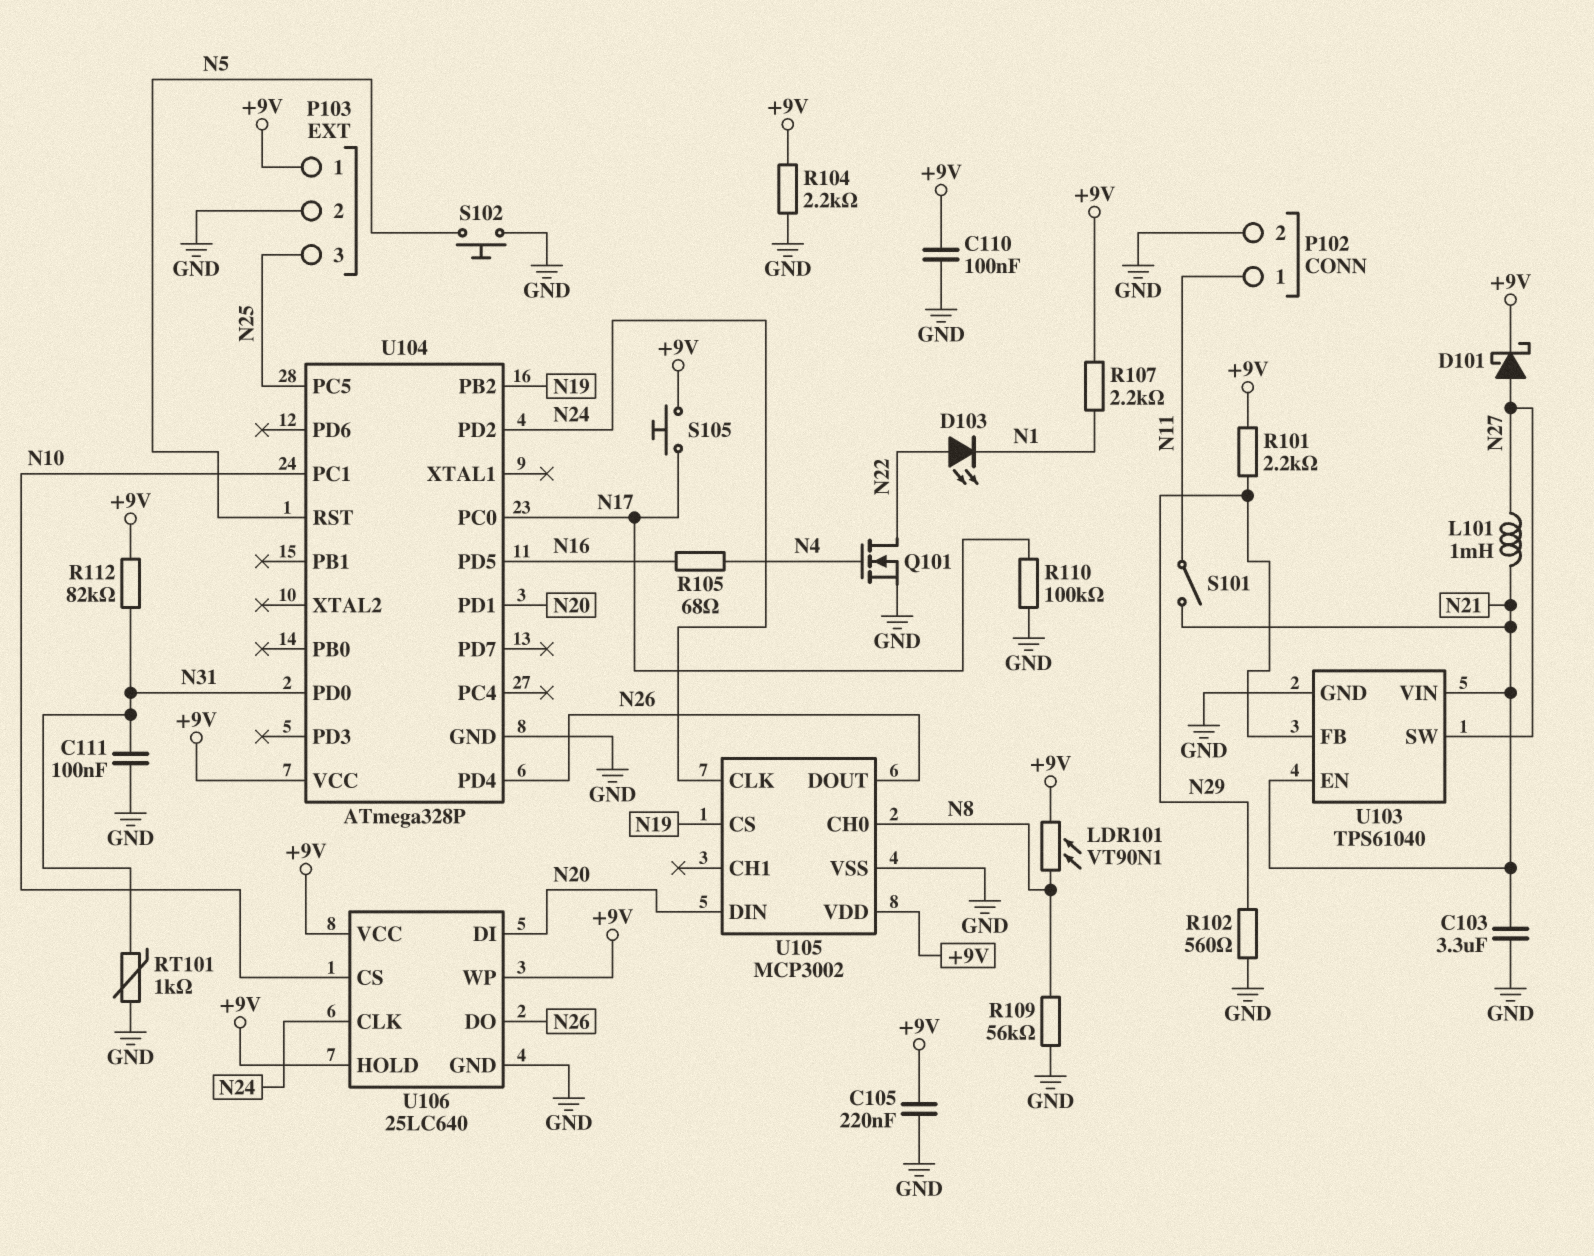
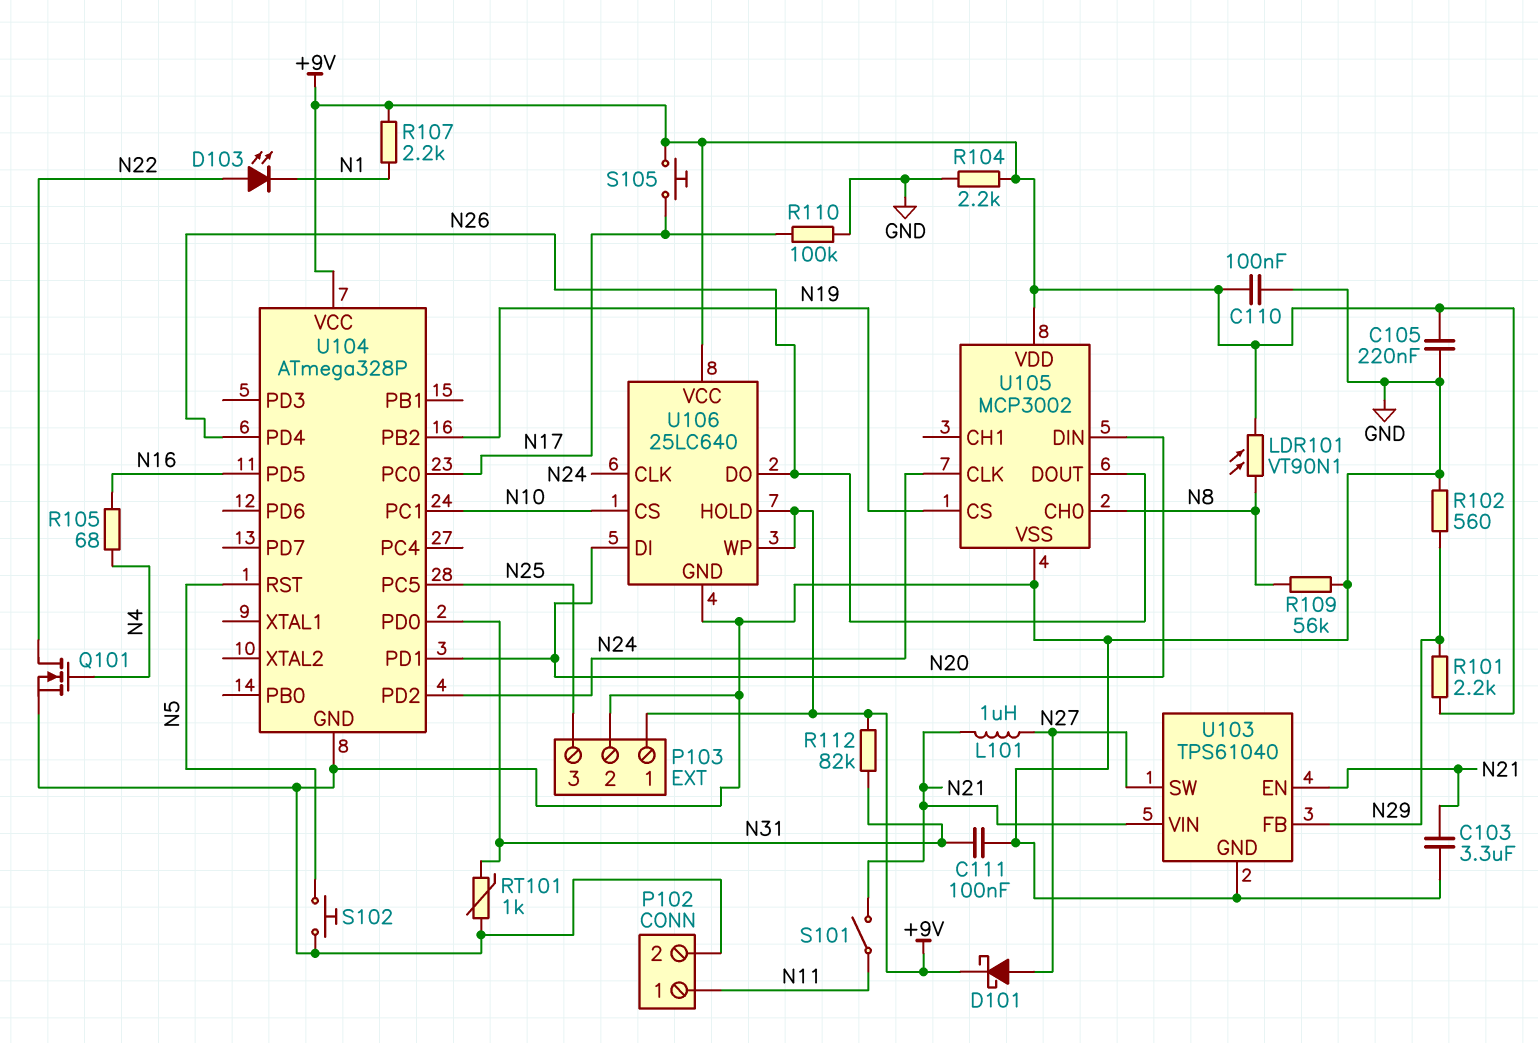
L101: 1mH (N21, N27) -> 1uH (N21, N27)

